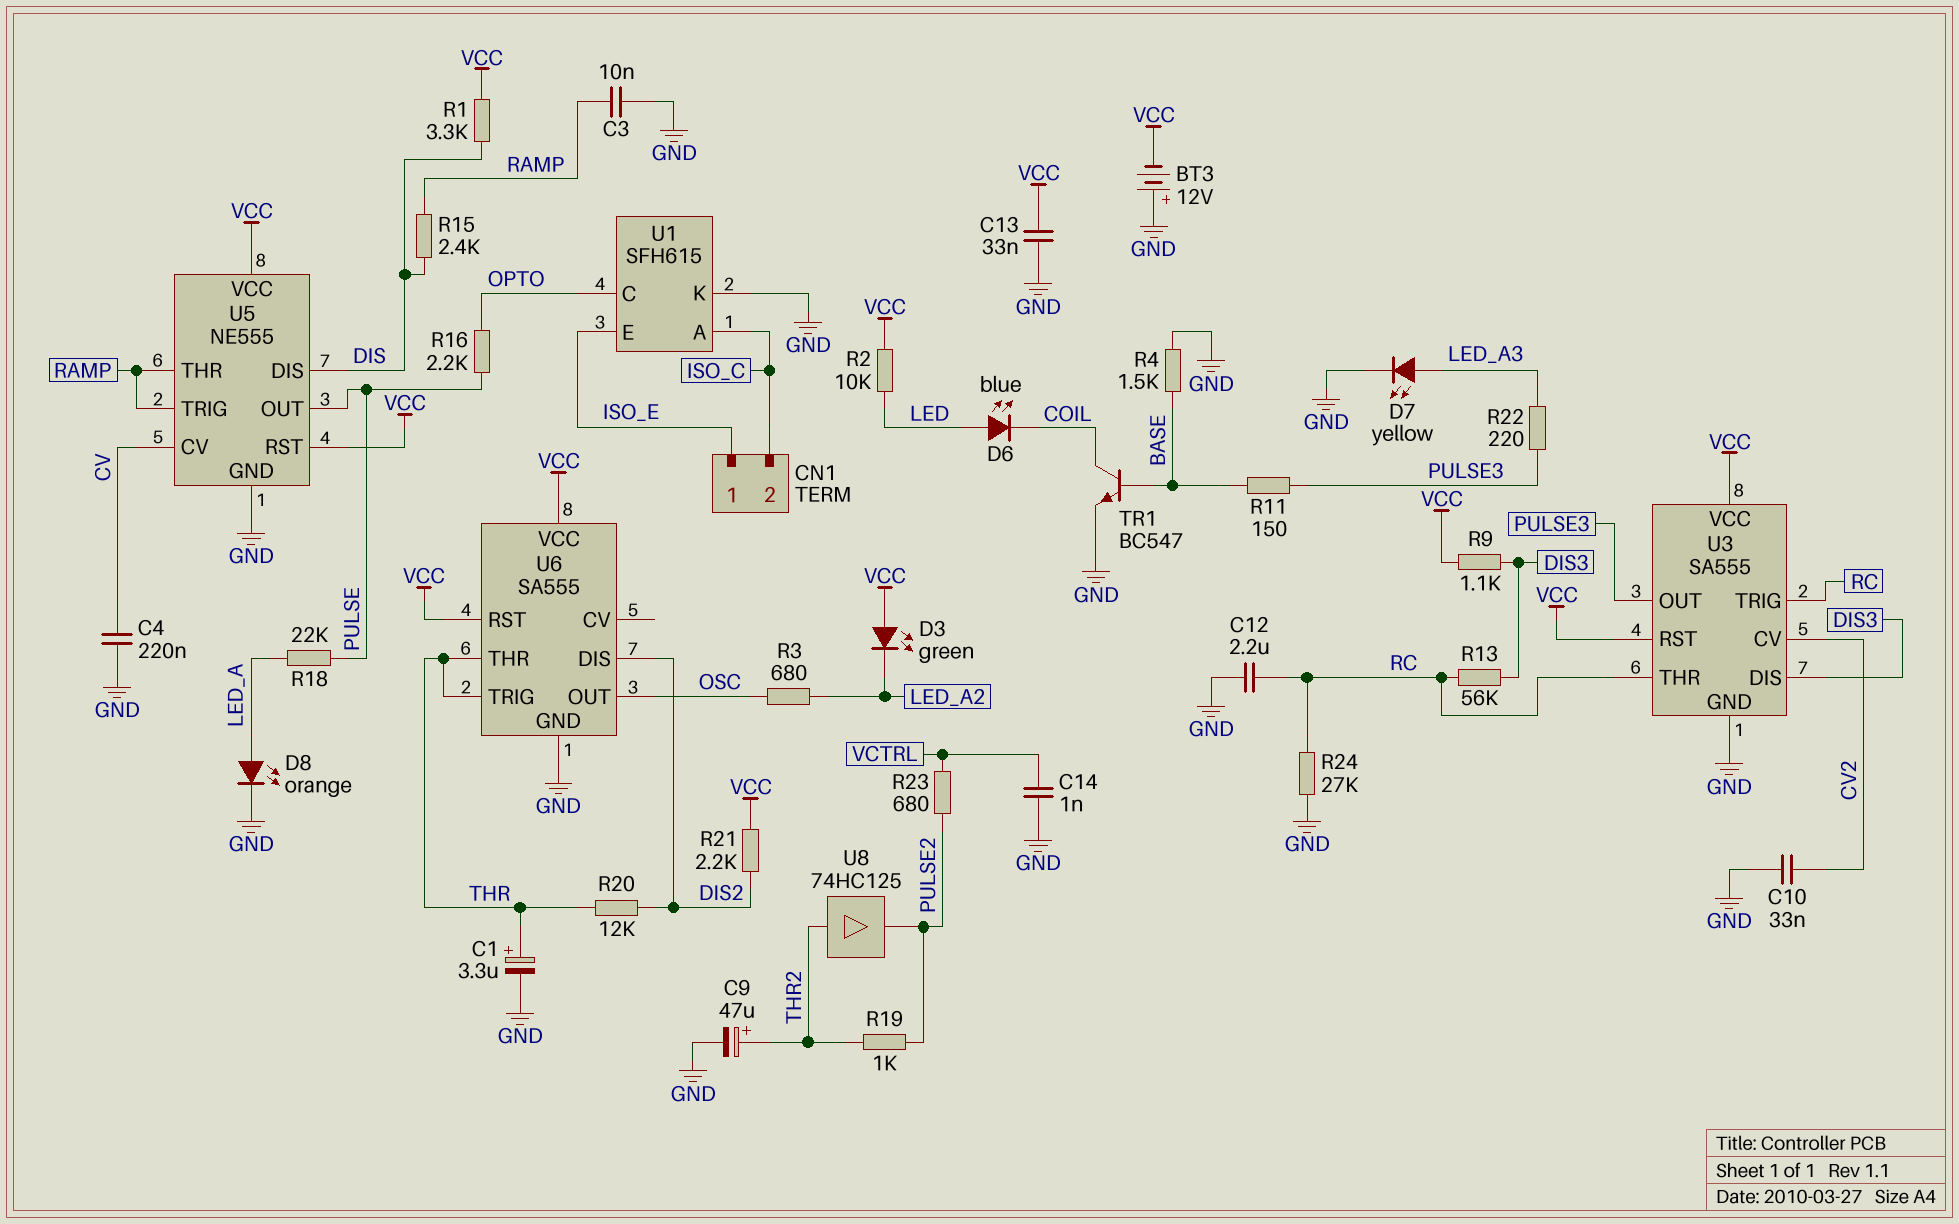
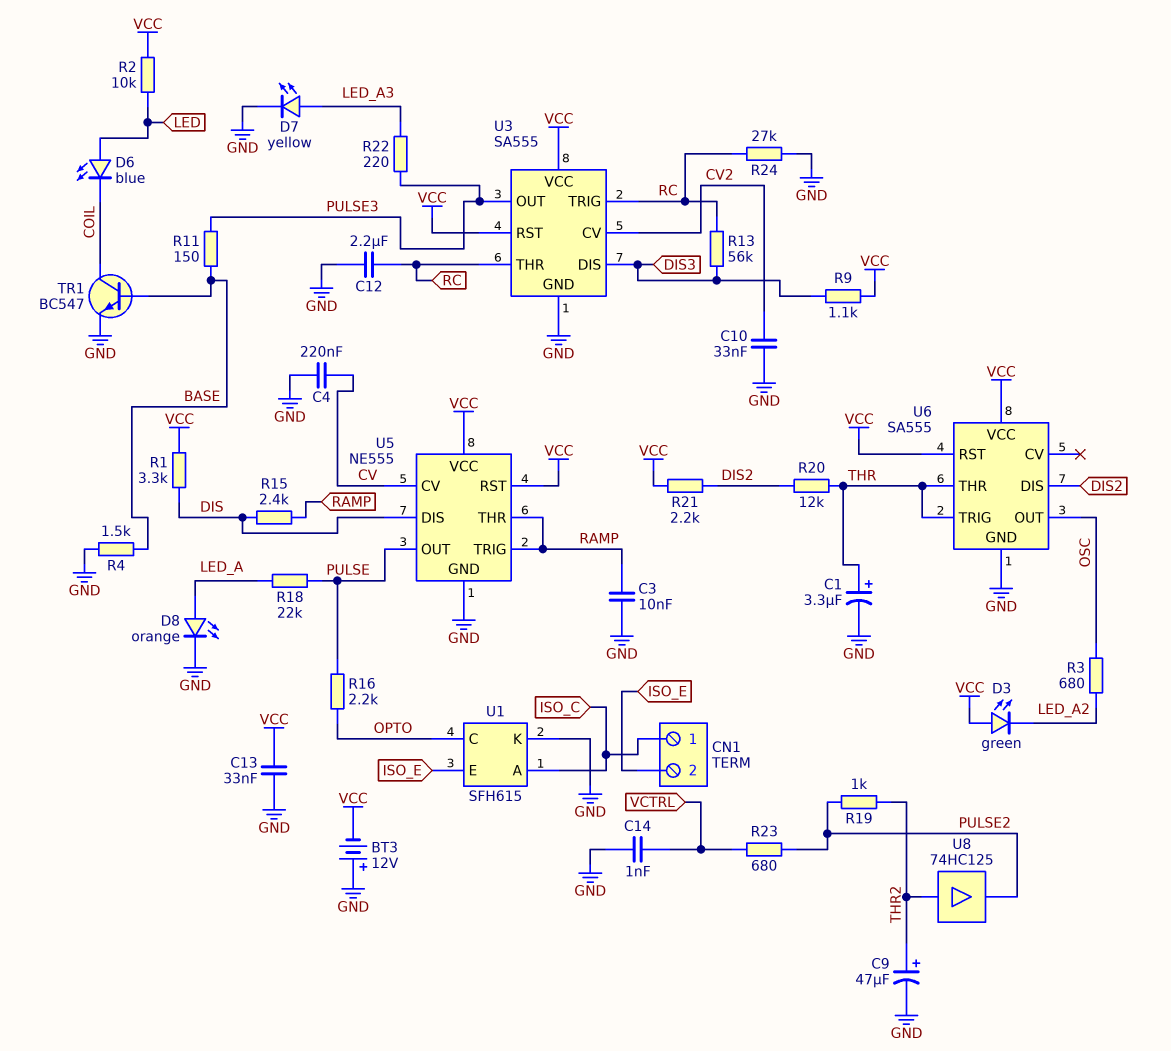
CN1 pin 1: ISO_E -> ISO_C
CN1 pin 2: ISO_C -> ISO_E

